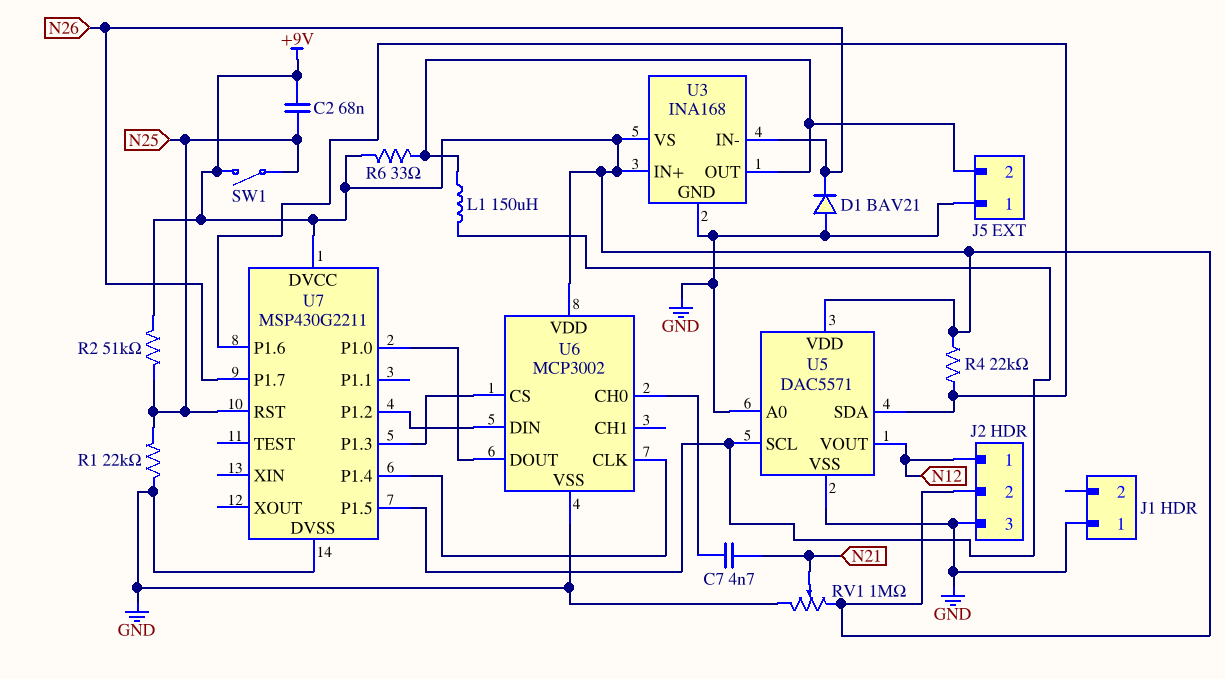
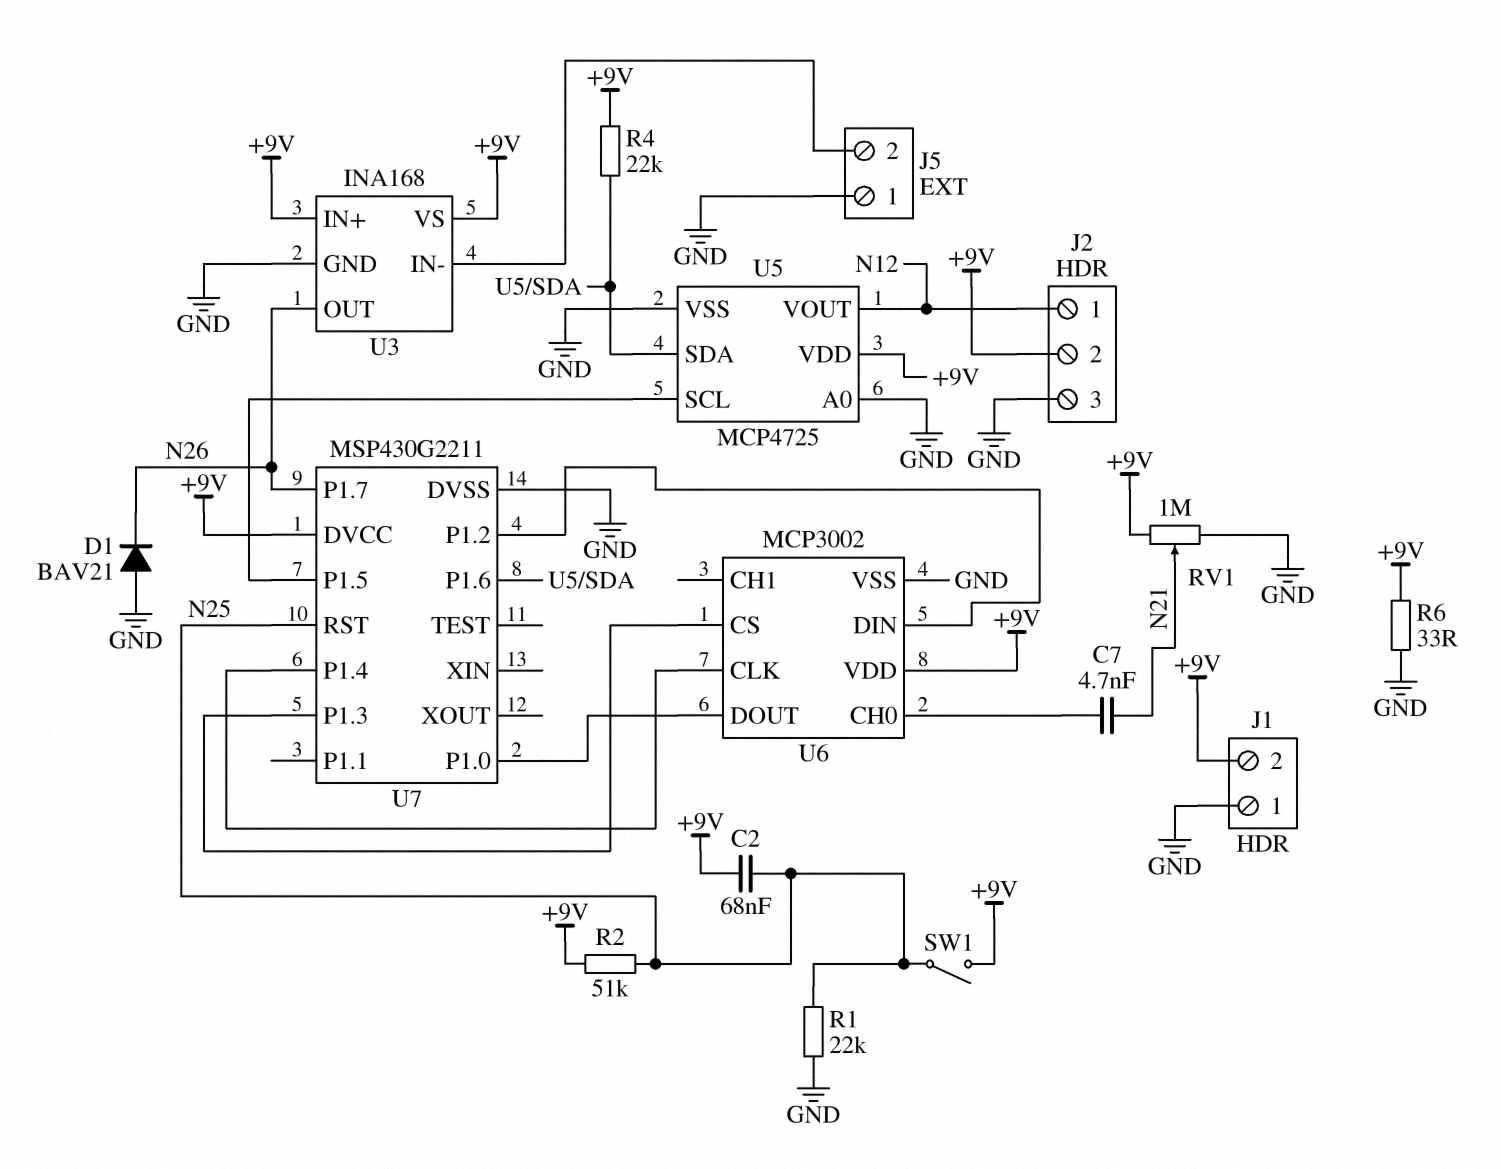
J1 pin 2: none -> +9V
L1: 150uH (J5/2, U5/SCL) -> none
R6: 33 (+9V, J5/2) -> 33 (+9V, GND)
U3 pin IN-: N26 -> J5/2
U3 pin OUT: J5/2 -> N26
U5: DAC5571 -> MCP4725

